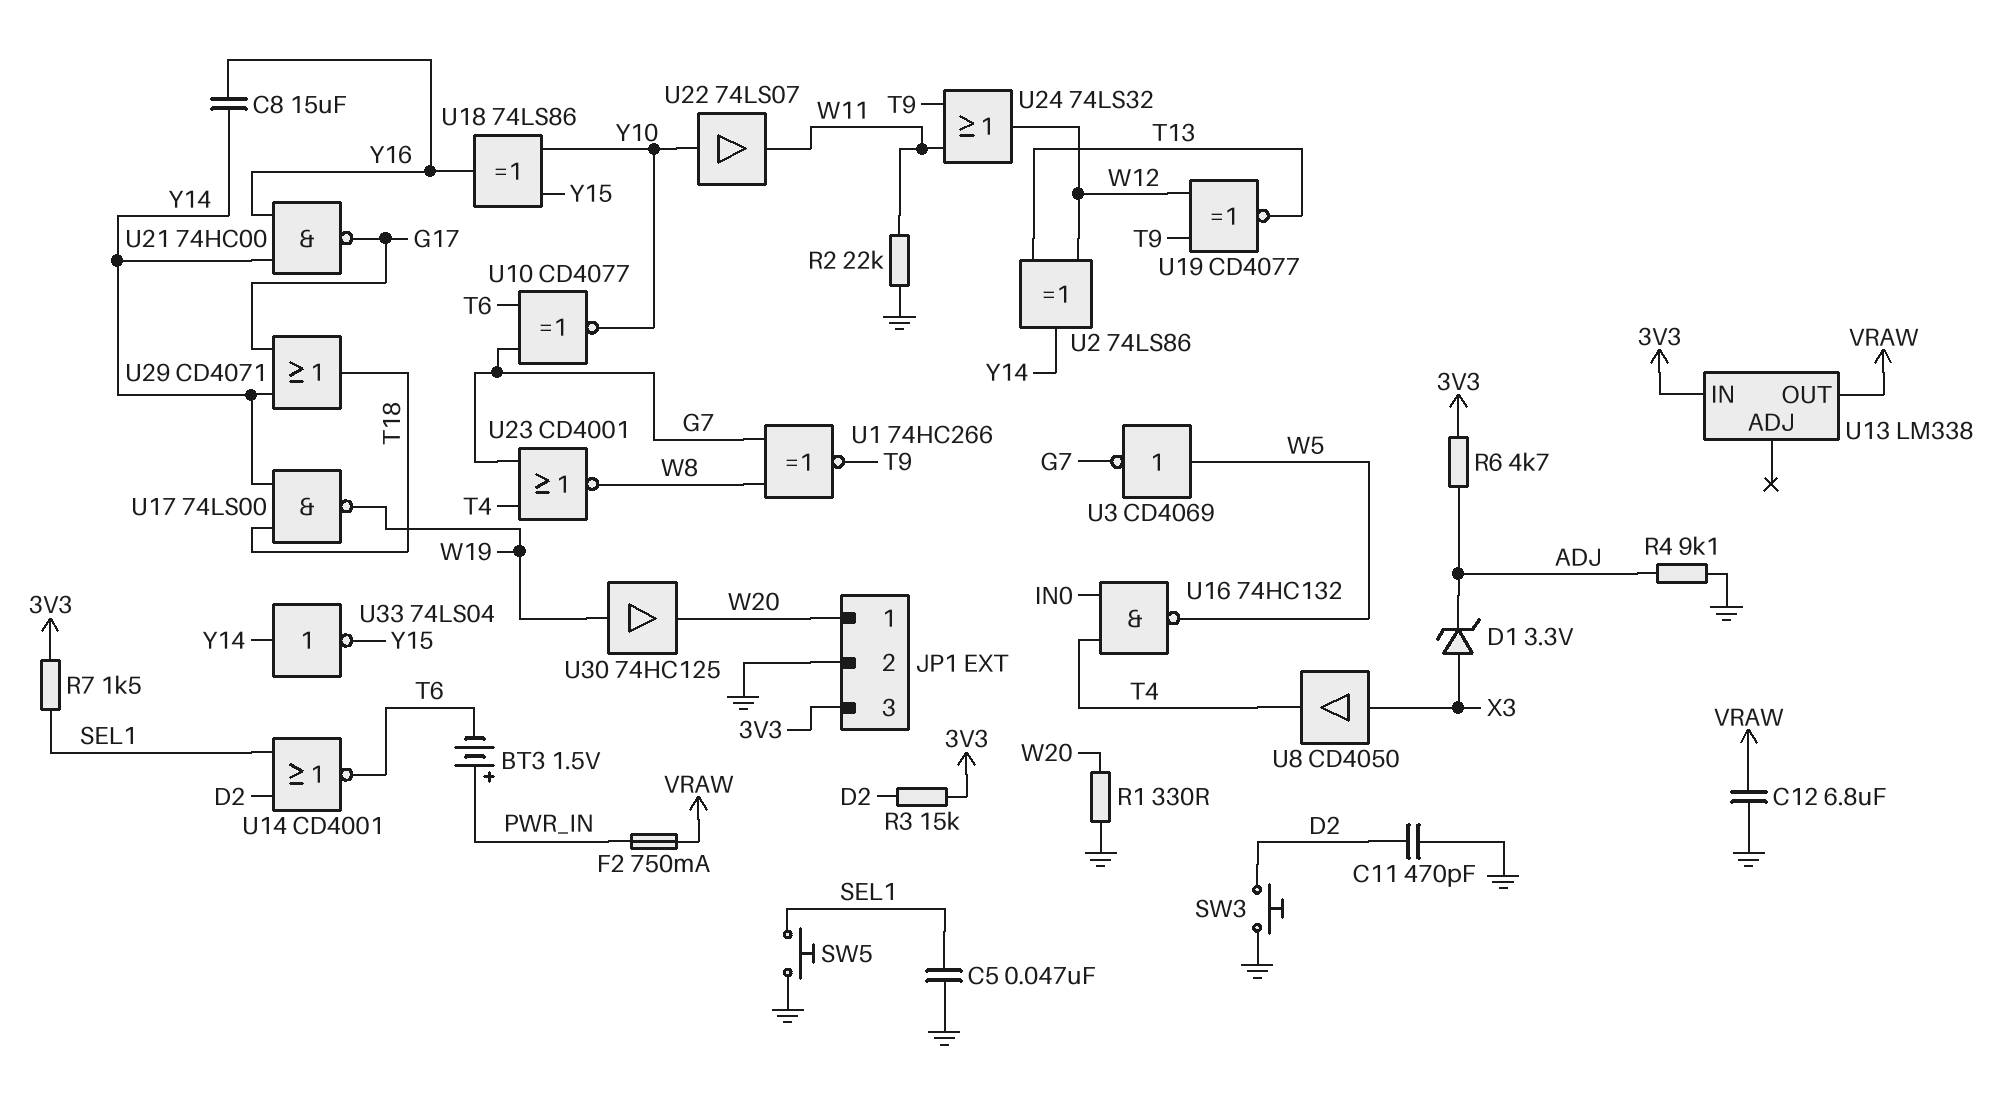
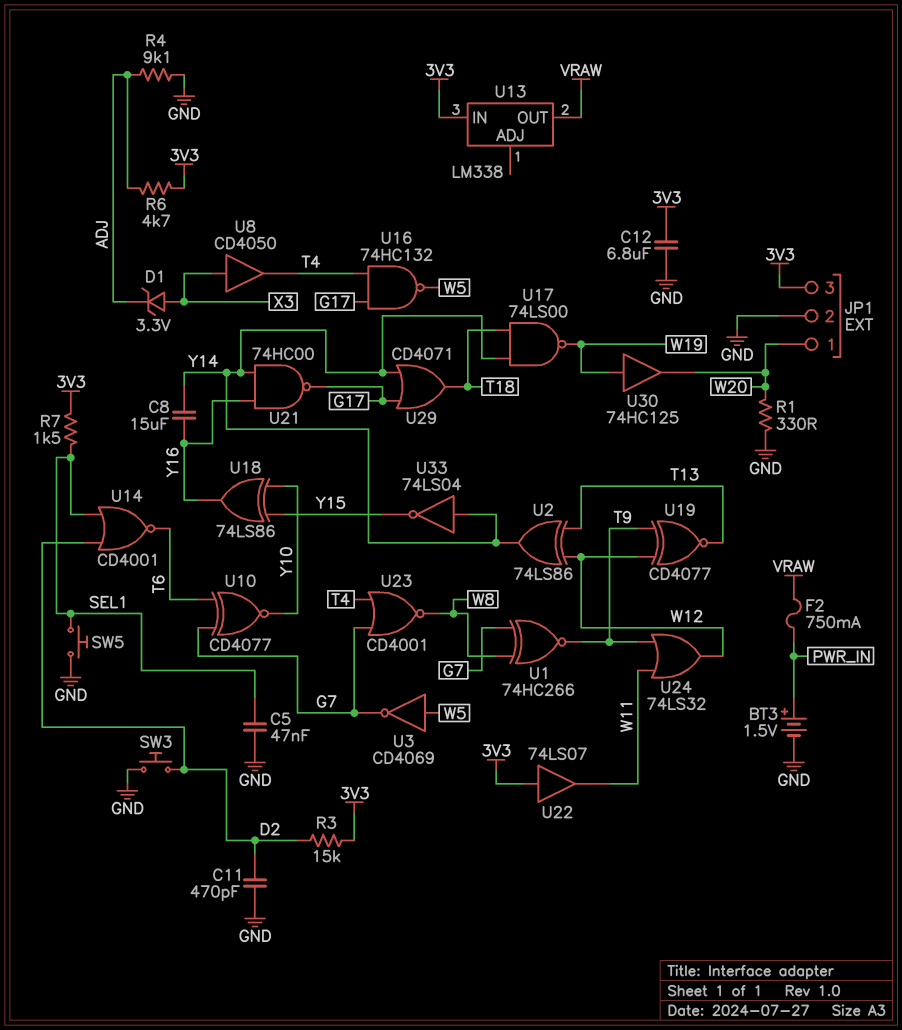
BT3: 1.5V (plus PWR_IN, minus T6) -> 1.5V (plus PWR_IN, minus GND)
C12: 6.8uF (GND, VRAW) -> 6.8uF (3V3, GND)
R2: 22k (GND, W11) -> none
U16: NAND 74HC132 (in IN0, in T4, out W5) -> NAND 74HC132 (in G17, in T4, out W5)
U22: buffer 74LS07 (in Y10, out W11) -> buffer 74LS07 (in 3V3, out W11)

